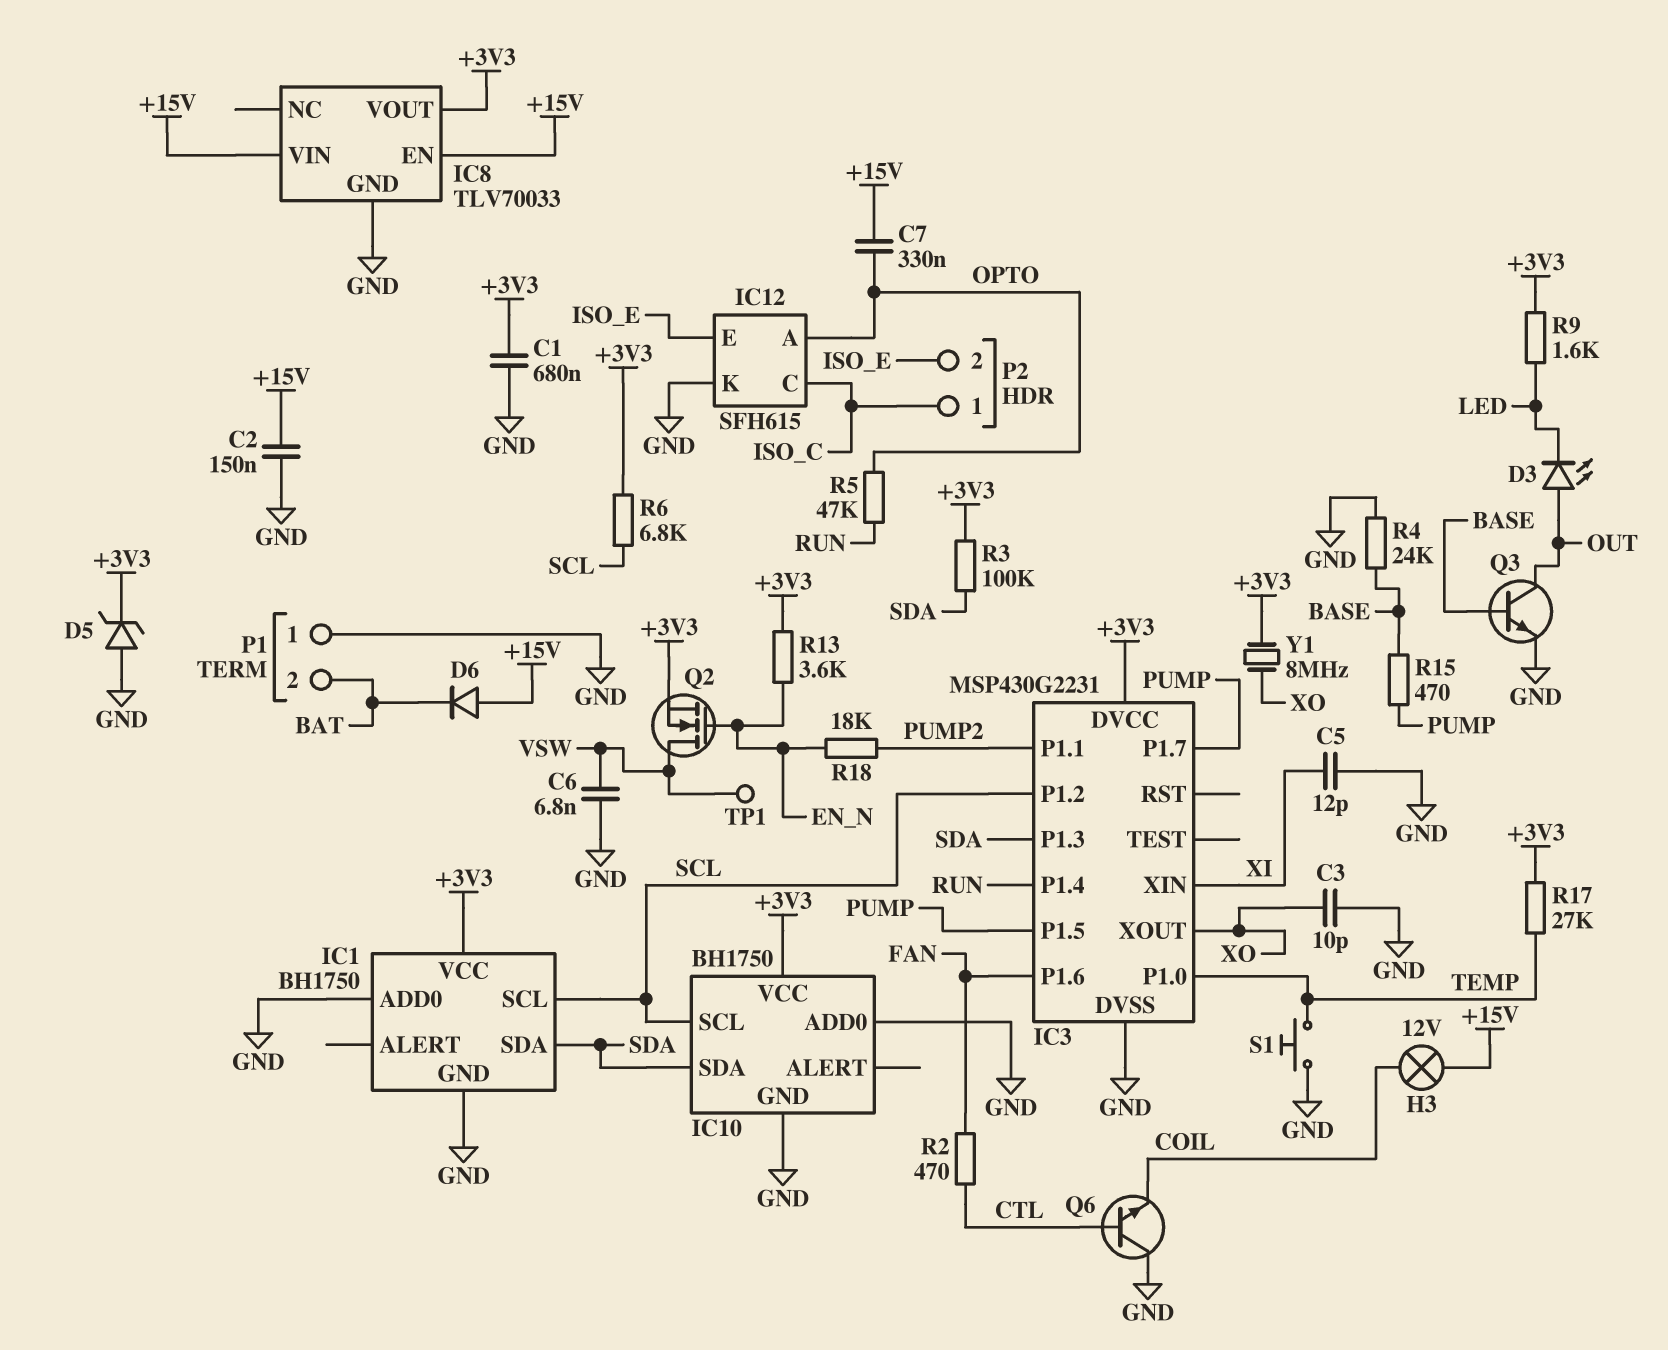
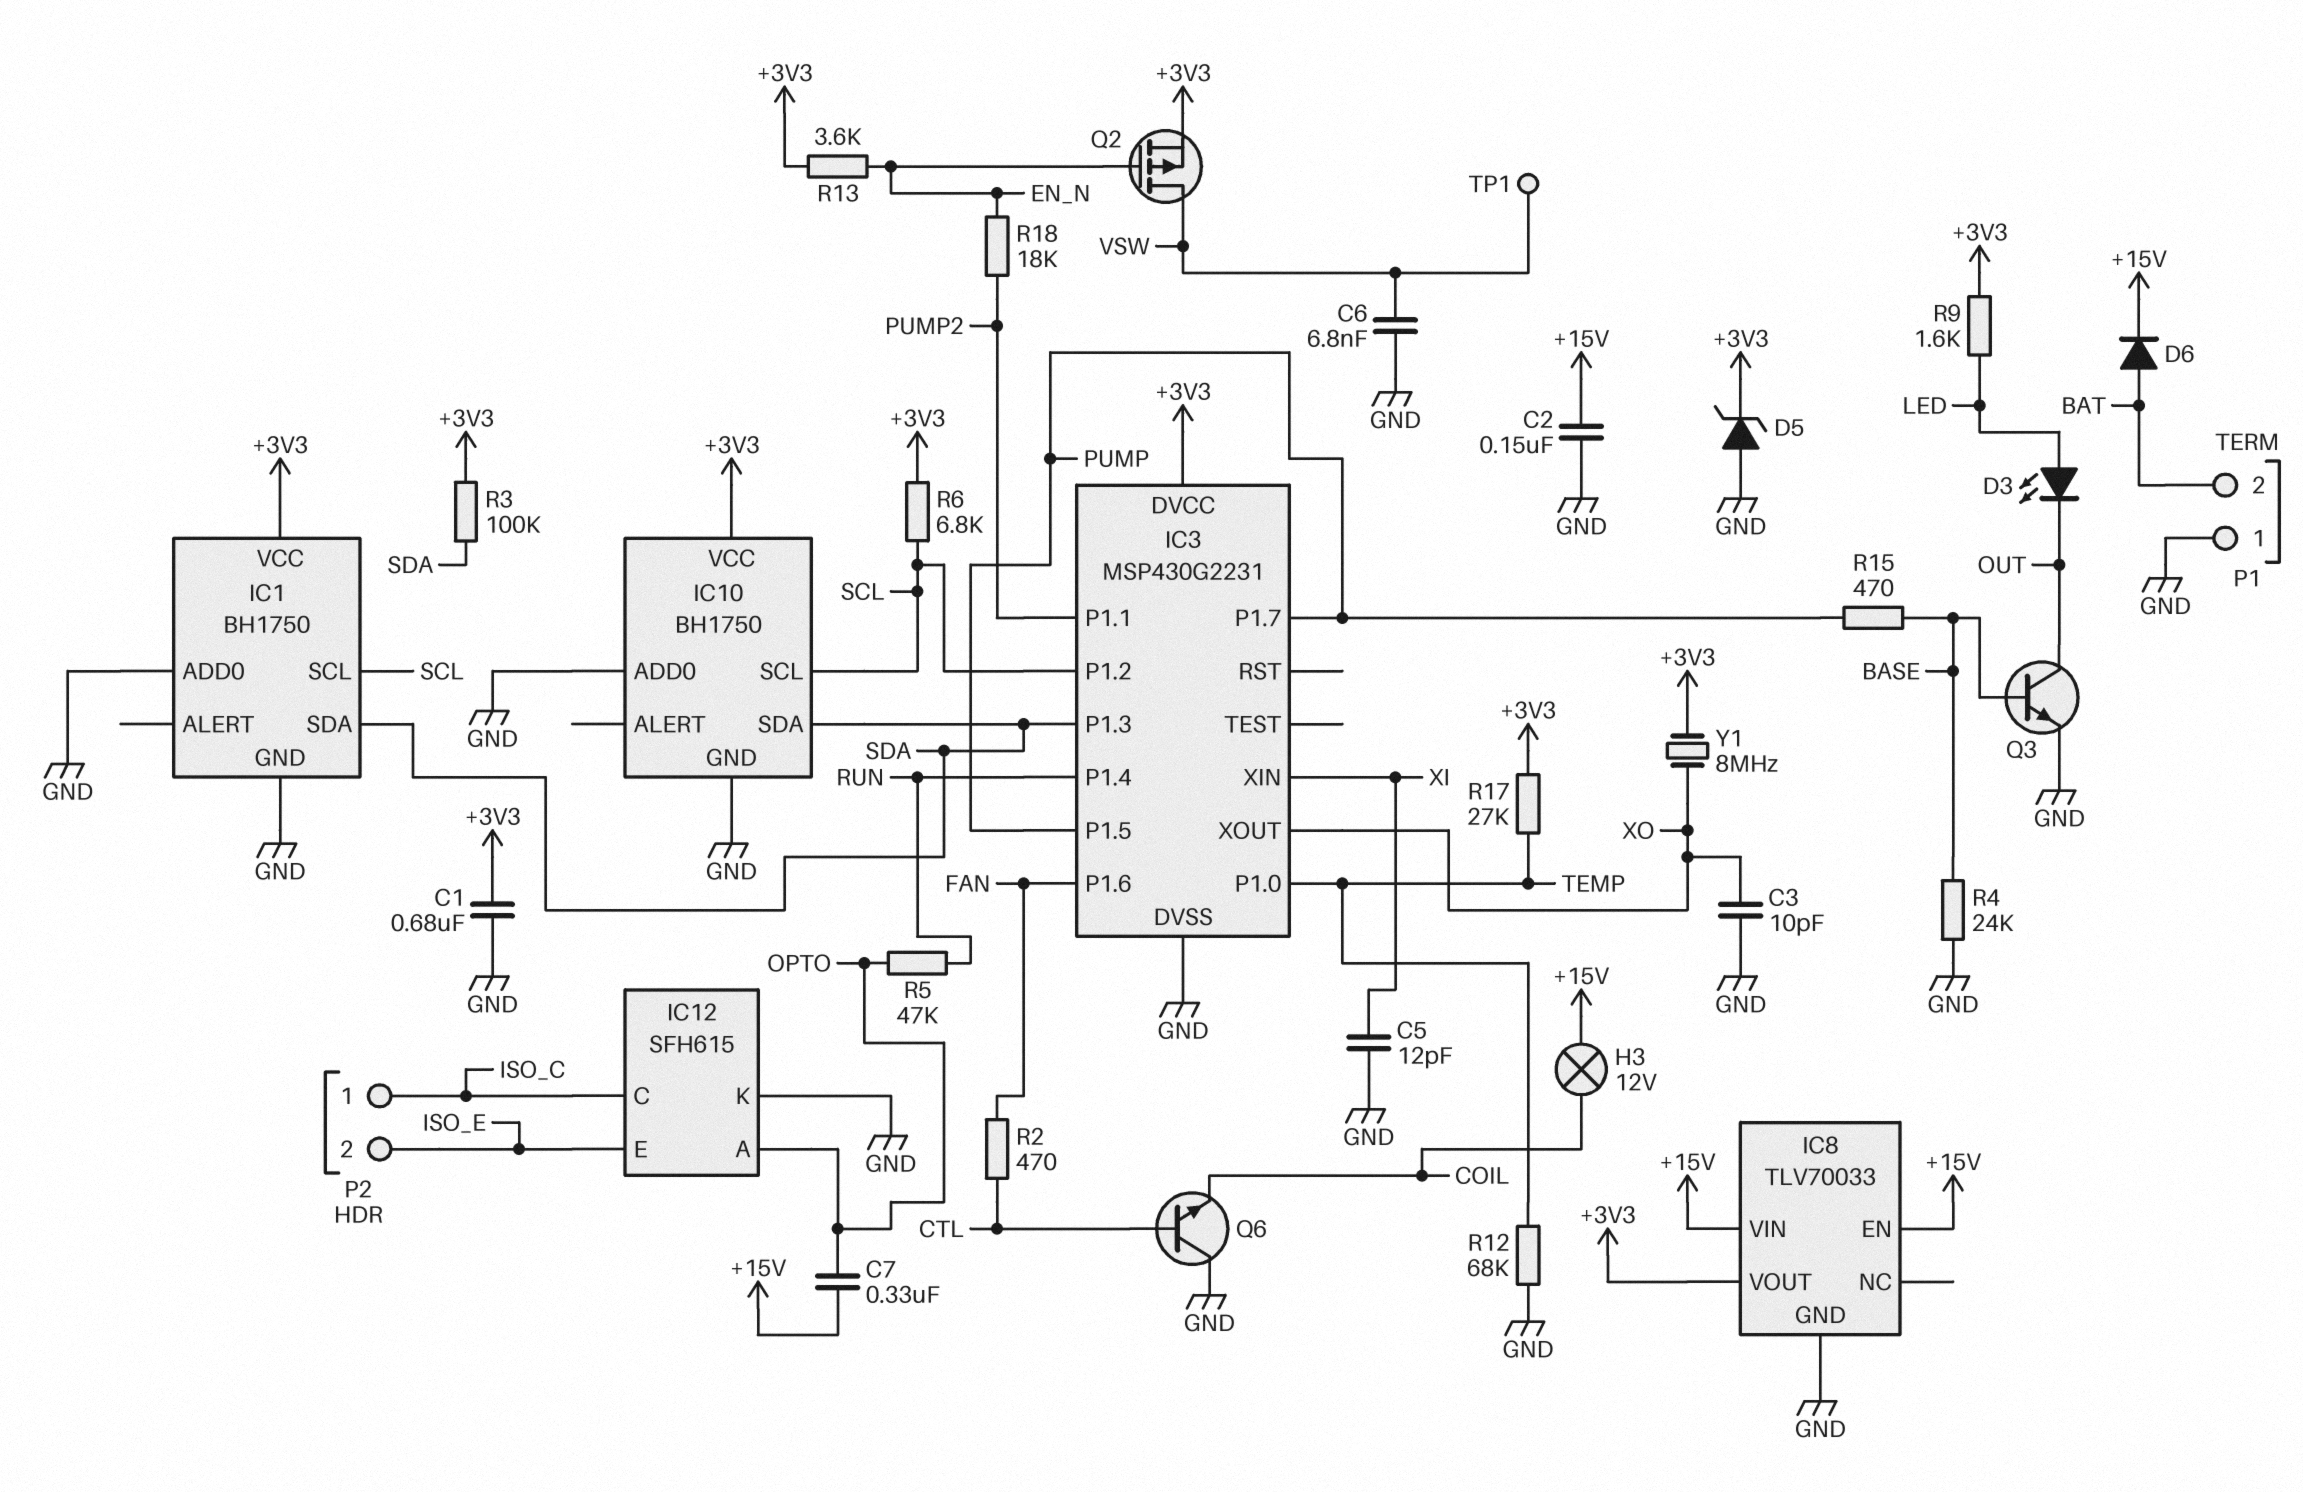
D3: LED (A OUT, K LED) -> LED (A LED, K OUT)
D6: diode (A +15V, K BAT) -> diode (A BAT, K +15V)
Q2: NMOS (G EN_N, D VSW, S +3V3) -> PMOS (G EN_N, D VSW, S +3V3)
R12: none -> 68k (GND, TEMP)
S1: button (GND, TEMP) -> none

